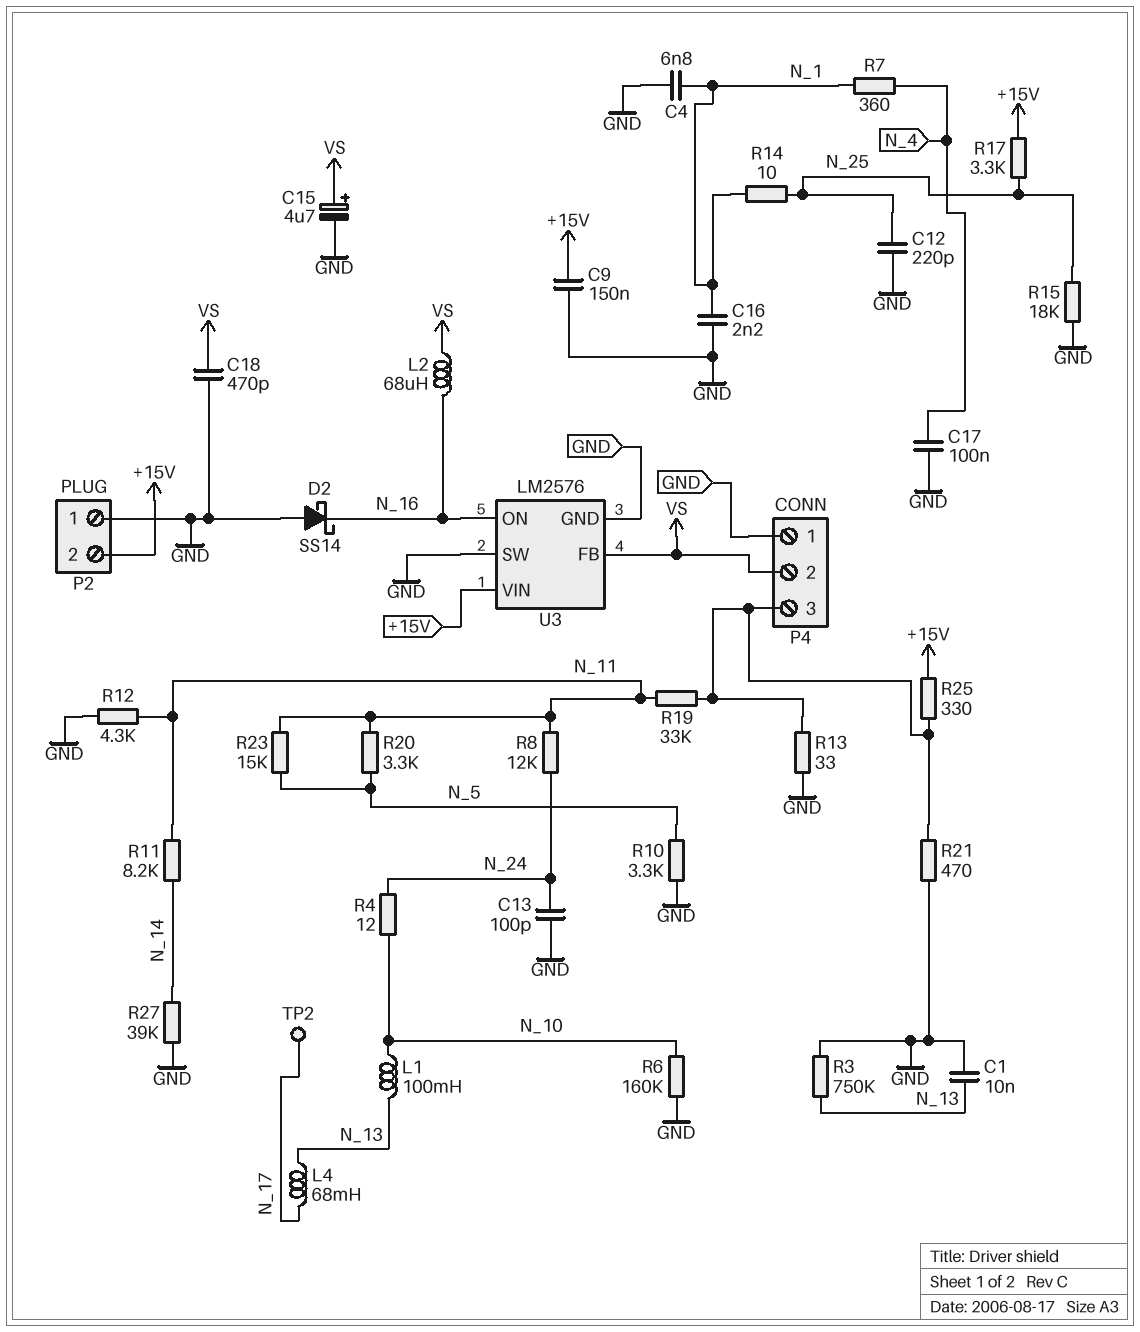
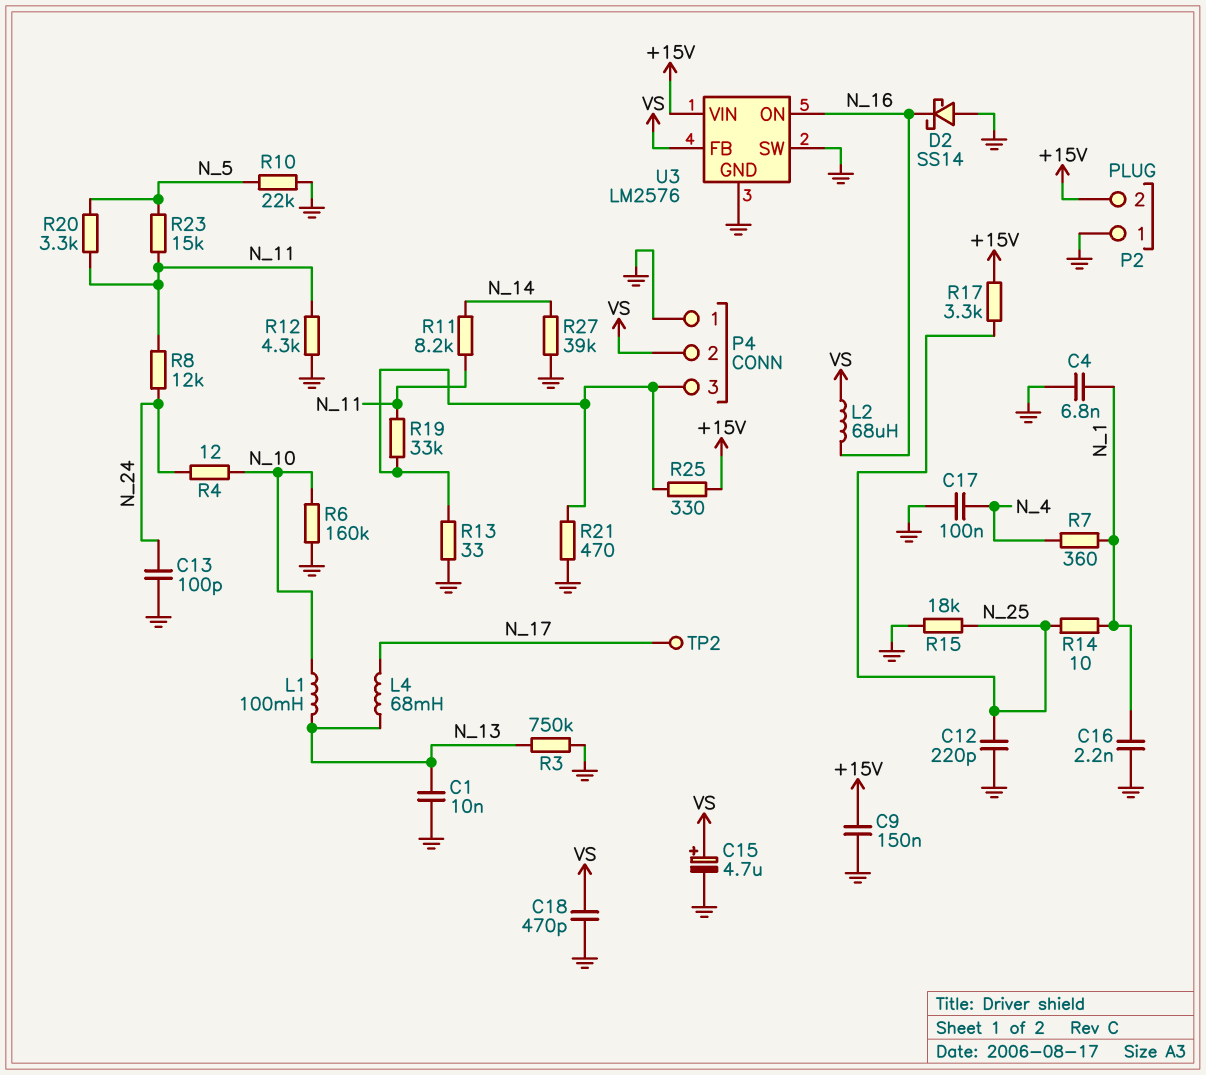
R10: 3.3k (GND, N_5) -> 22k (GND, N_5)

